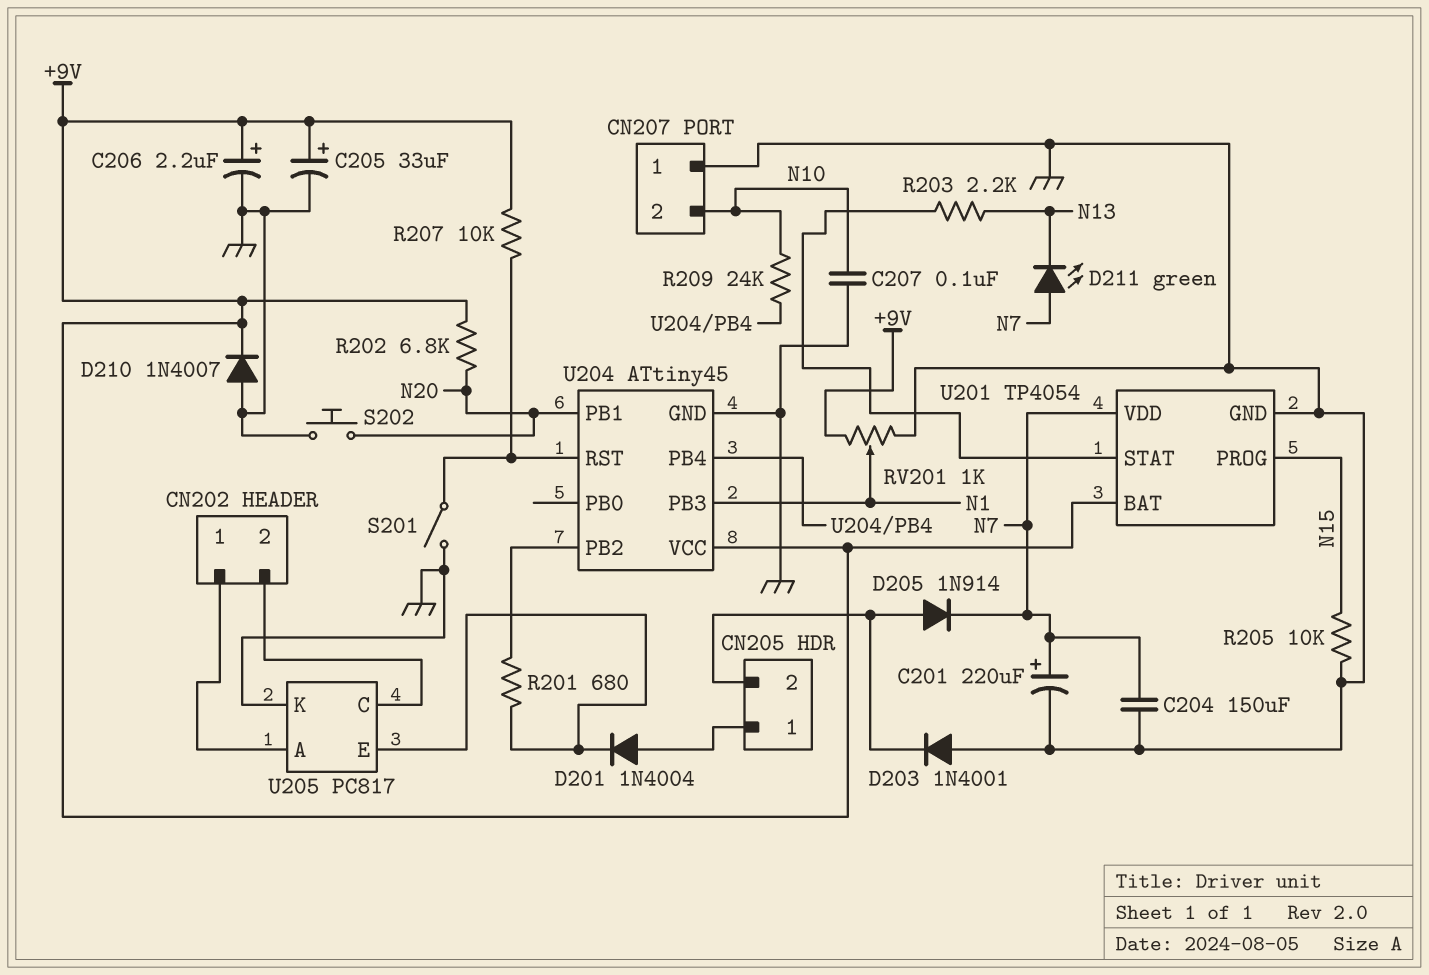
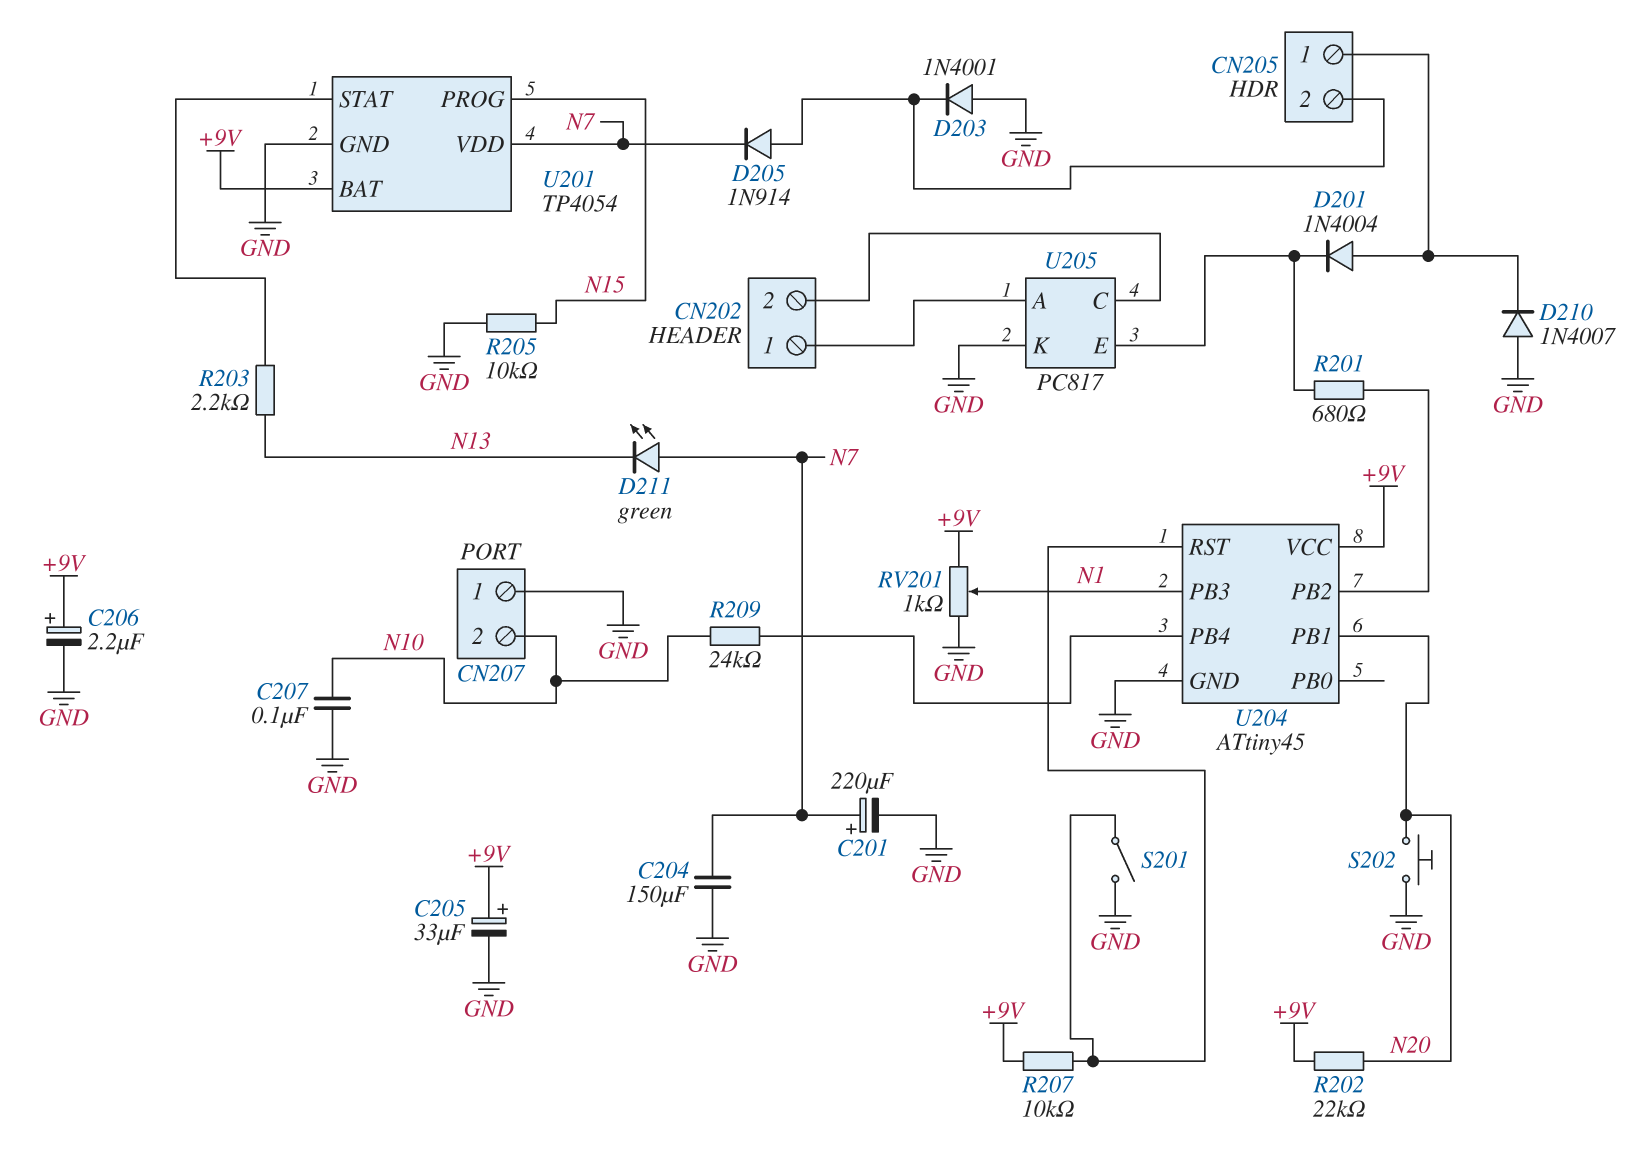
D210: diode 1N4007 (A GND, K +9V) -> diode 1N4007 (A GND, K CN205/1)
R202: 6.8k (+9V, N20) -> 22k (+9V, N20)

